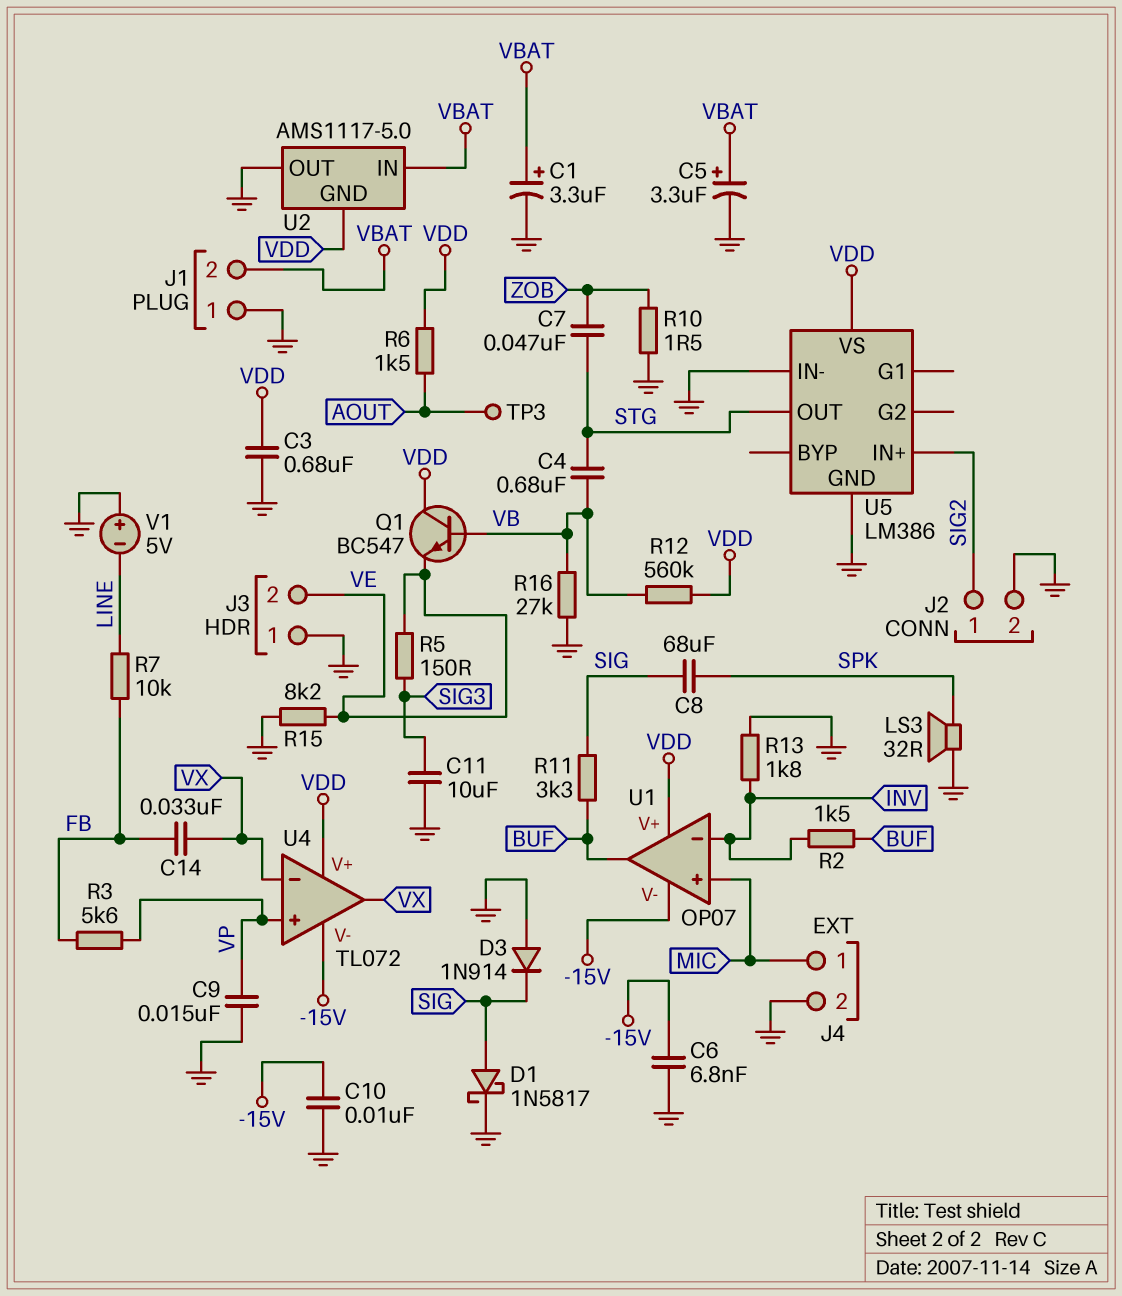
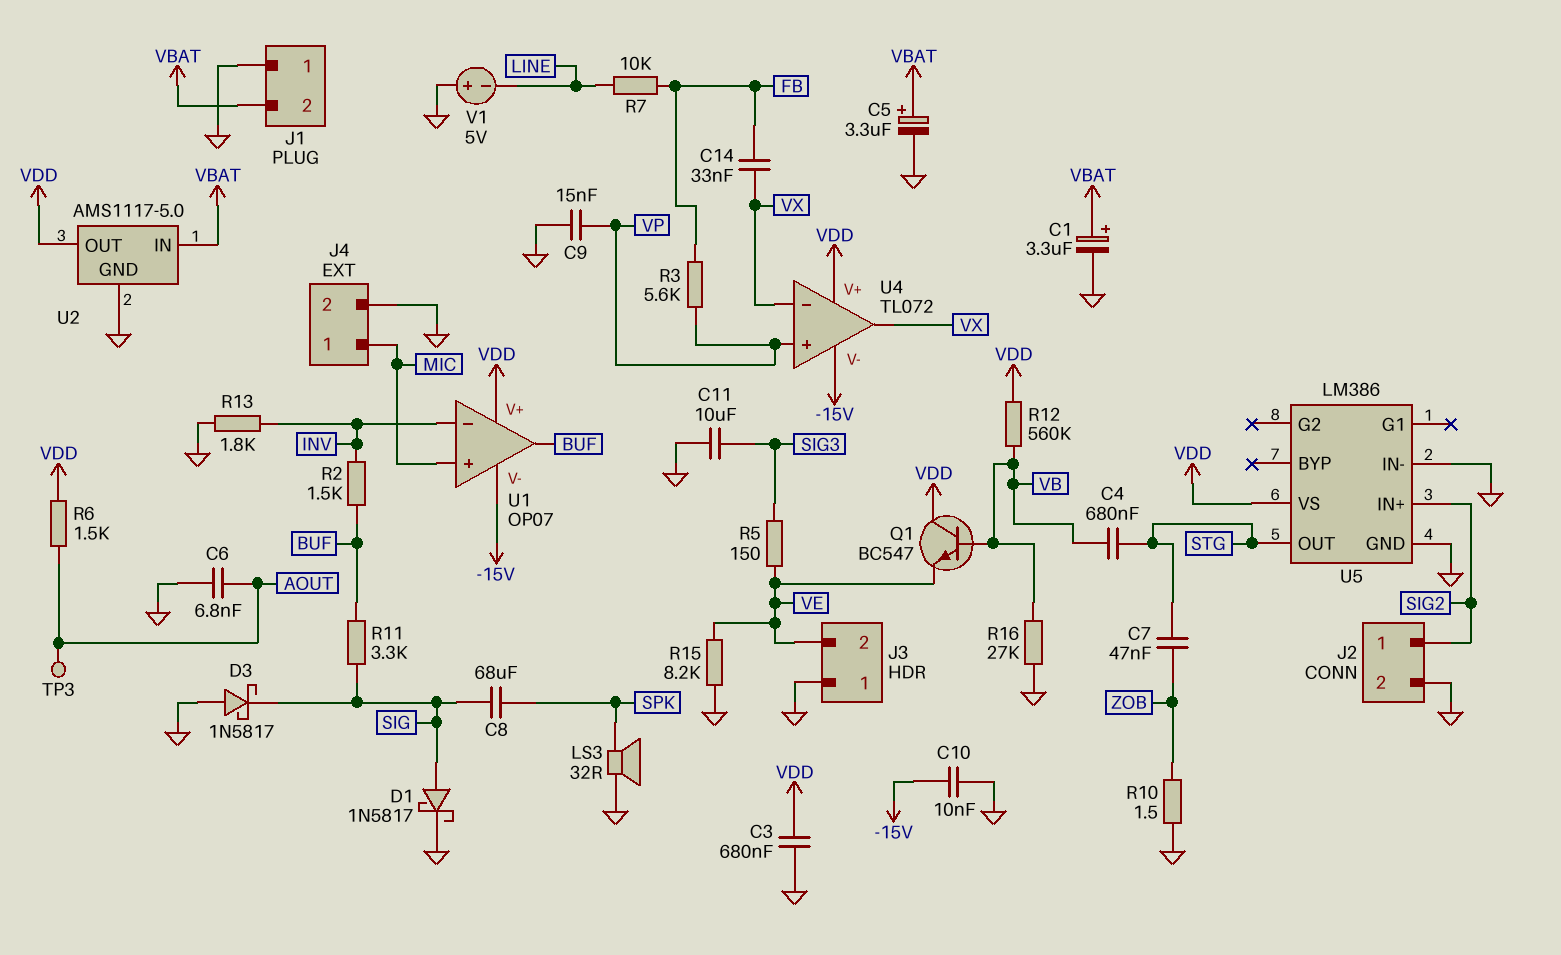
C6: 6.8nF (-15V, GND) -> 6.8nF (AOUT, GND)
D3: diode 1N914 (A GND, K SIG) -> schottky 1N5817 (A GND, K SIG)
U2 pin GND: VDD -> GND
U2 pin OUT: GND -> VDD

